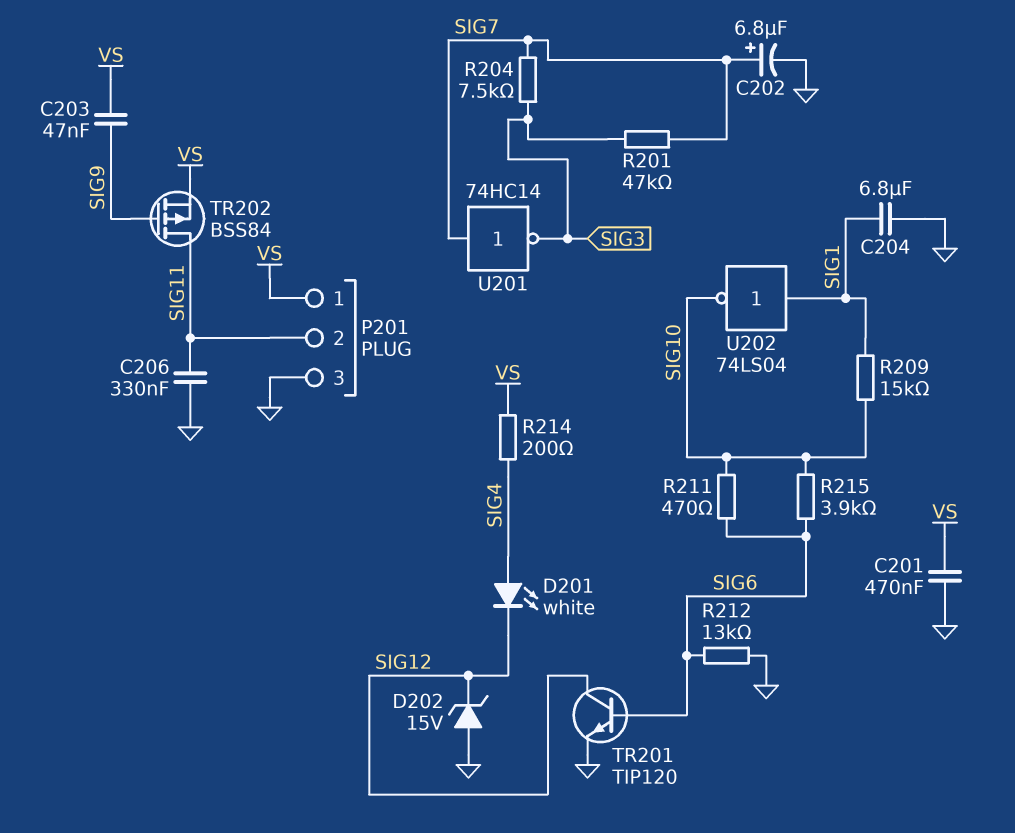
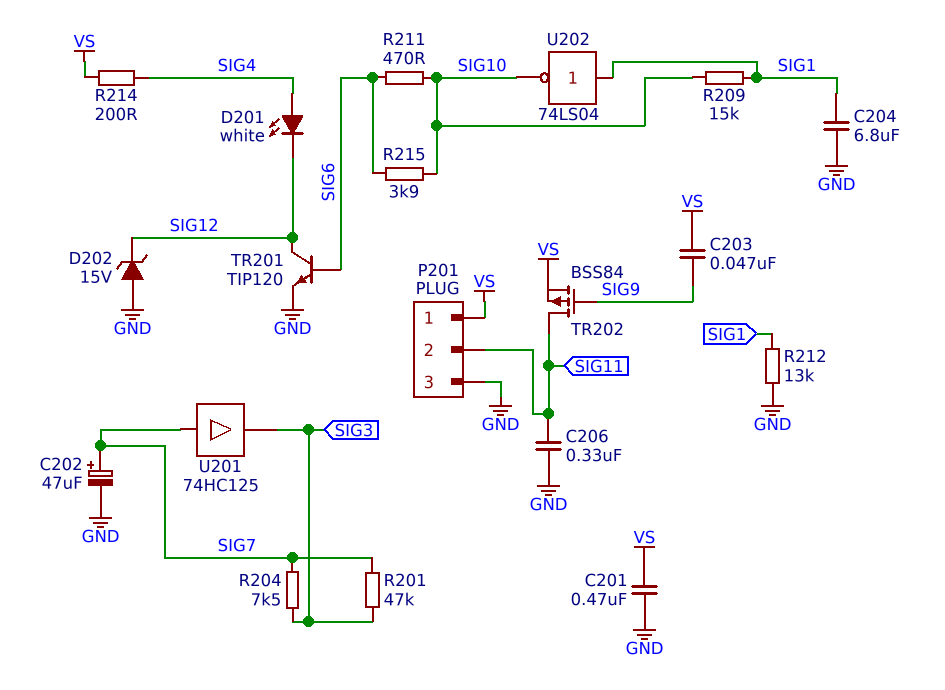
C202: 6.8uF (plus SIG7, minus GND) -> 47uF (plus SIG7, minus GND)
R212: 13k (GND, SIG6) -> 13k (GND, SIG1)
U201: NOT 74HC14 (in SIG7, out SIG3) -> buffer 74HC125 (in SIG7, out SIG3)

